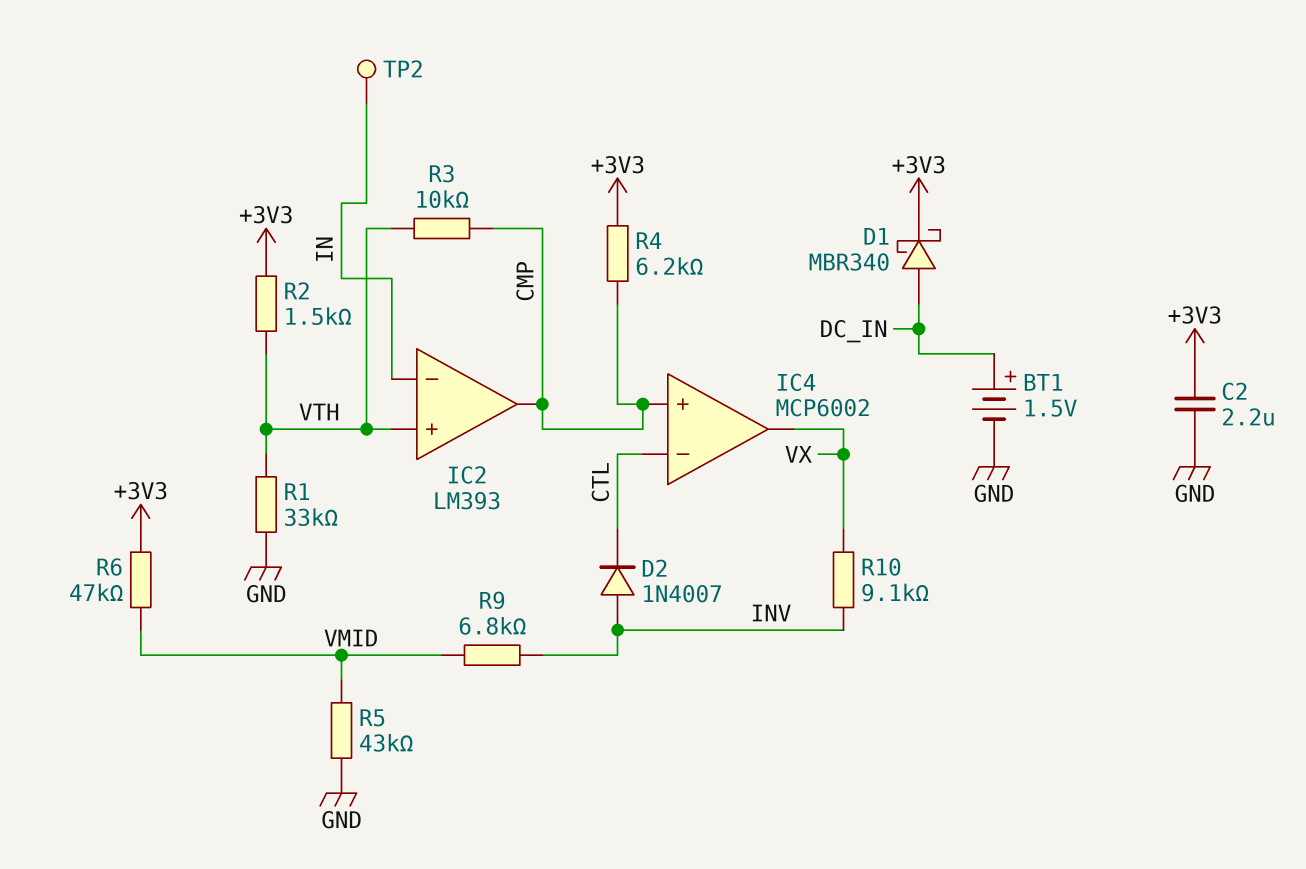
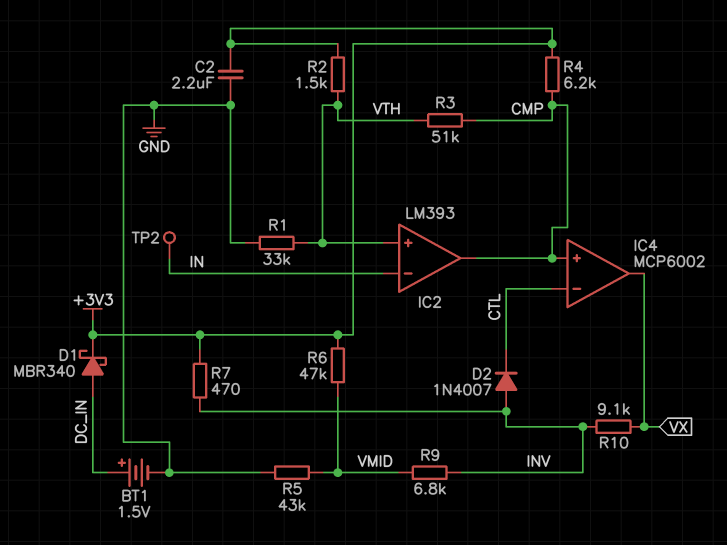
R3: 10k (CMP, VTH) -> 51k (CMP, VTH)
R7: none -> 470 (+3V3, INV)

